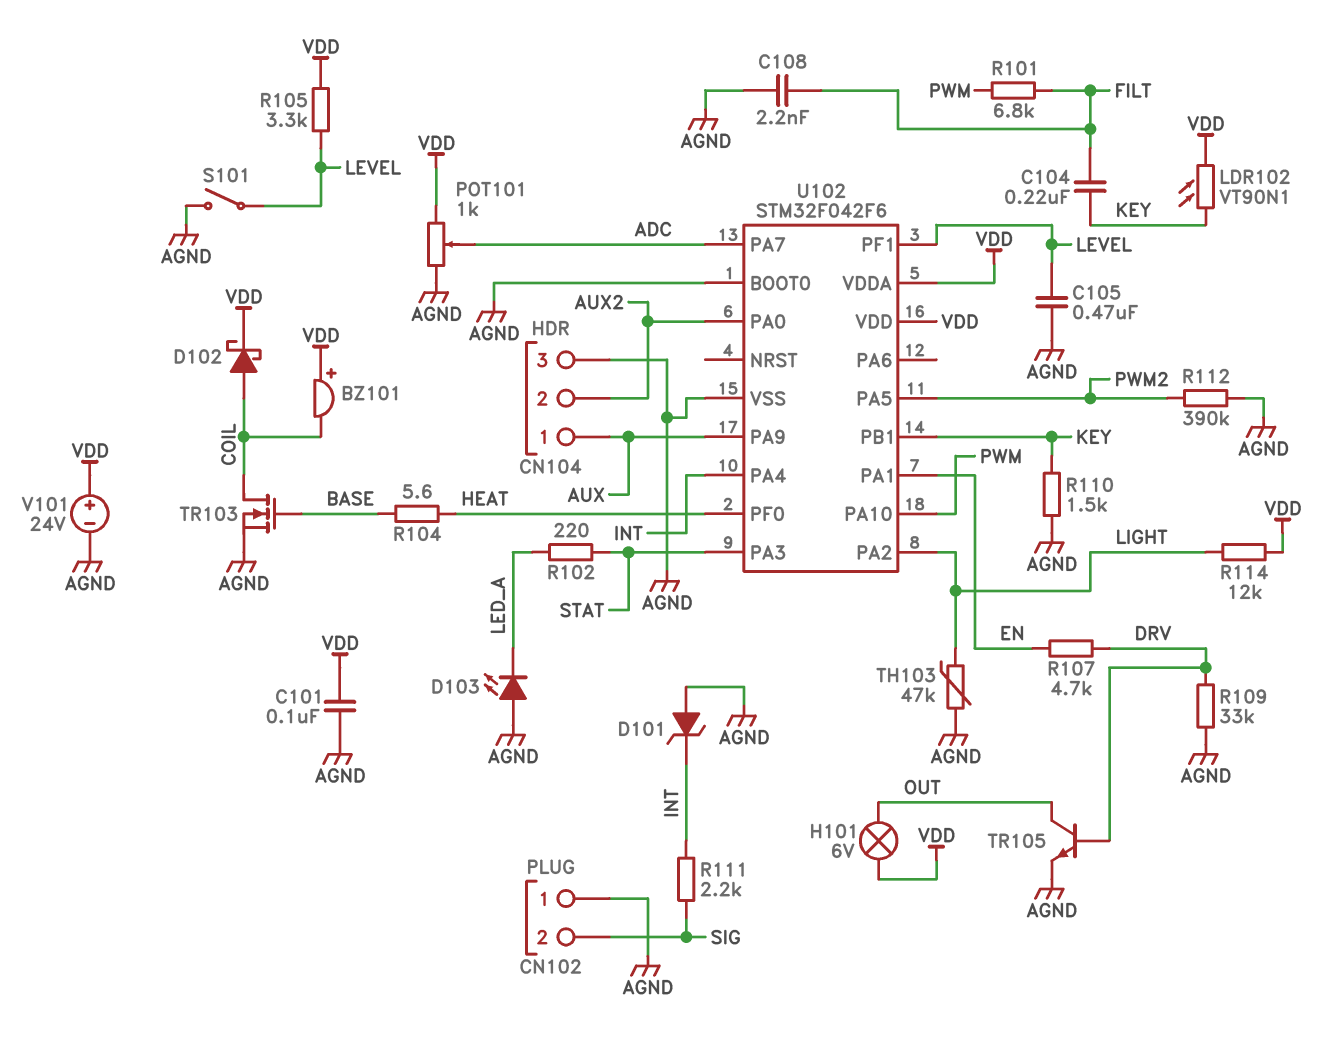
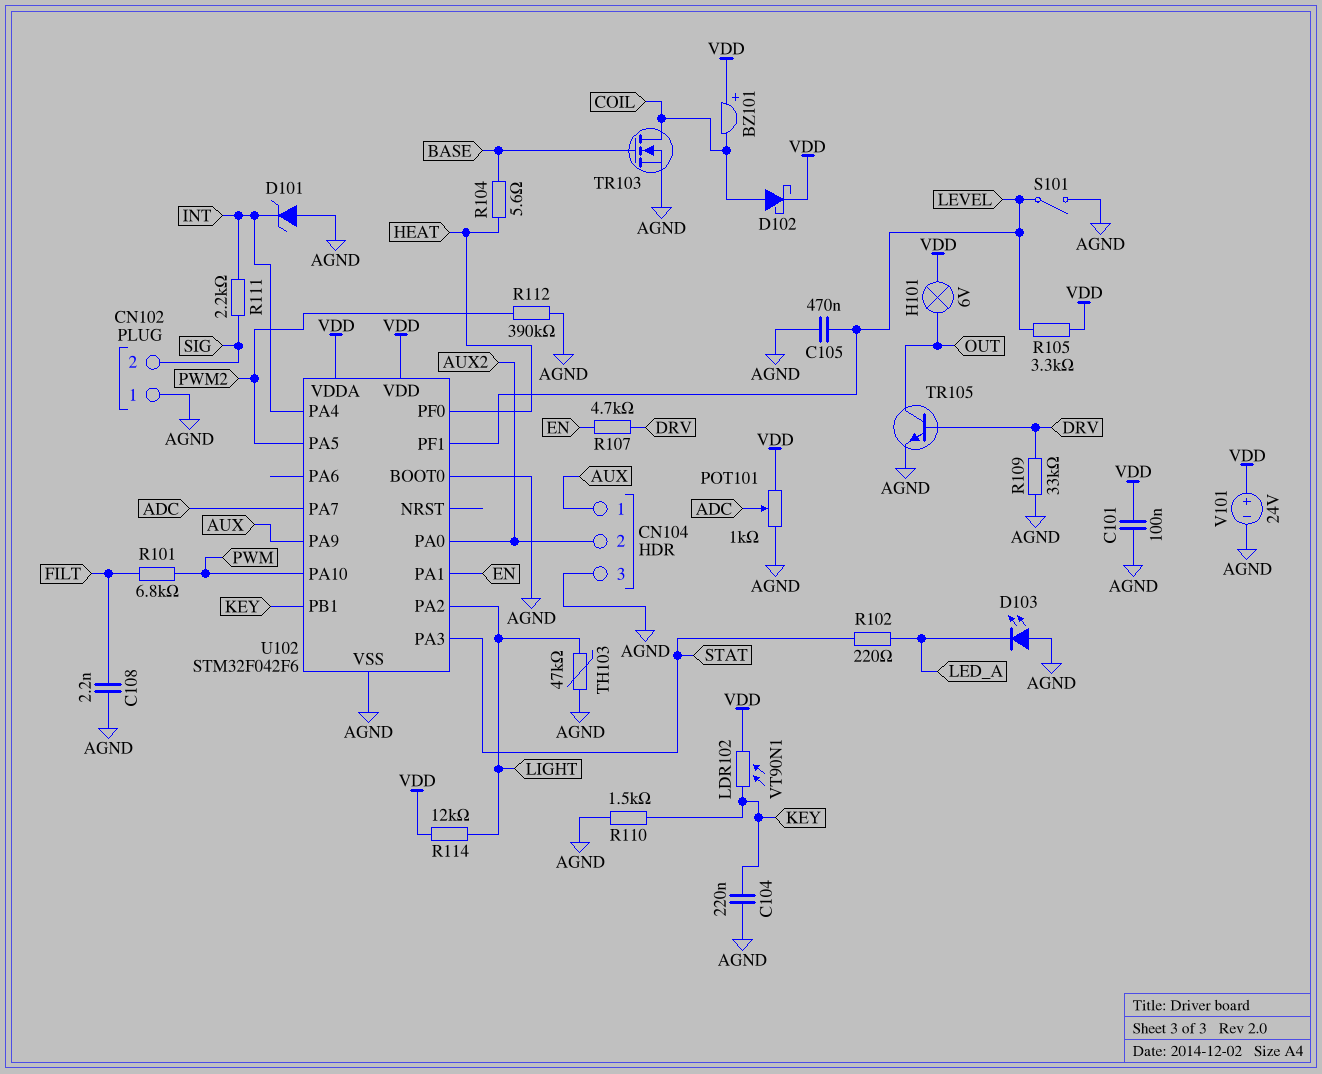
C104: 220nF (FILT, KEY) -> 220nF (AGND, KEY)

